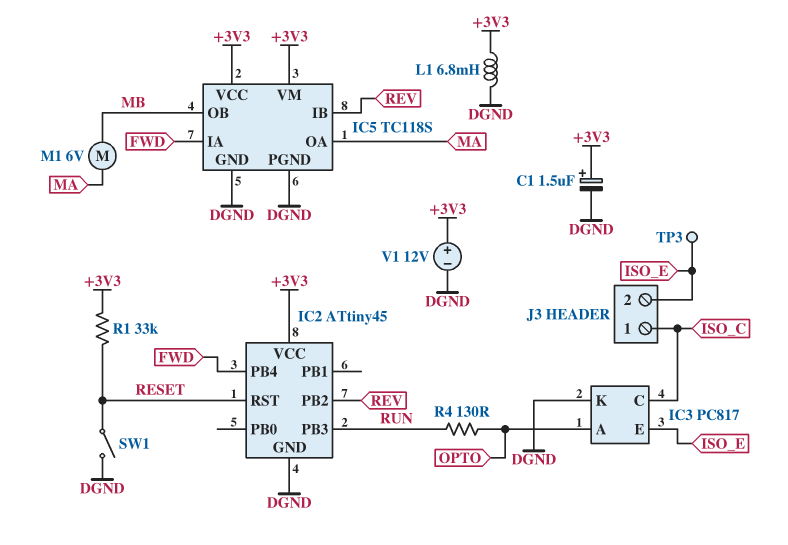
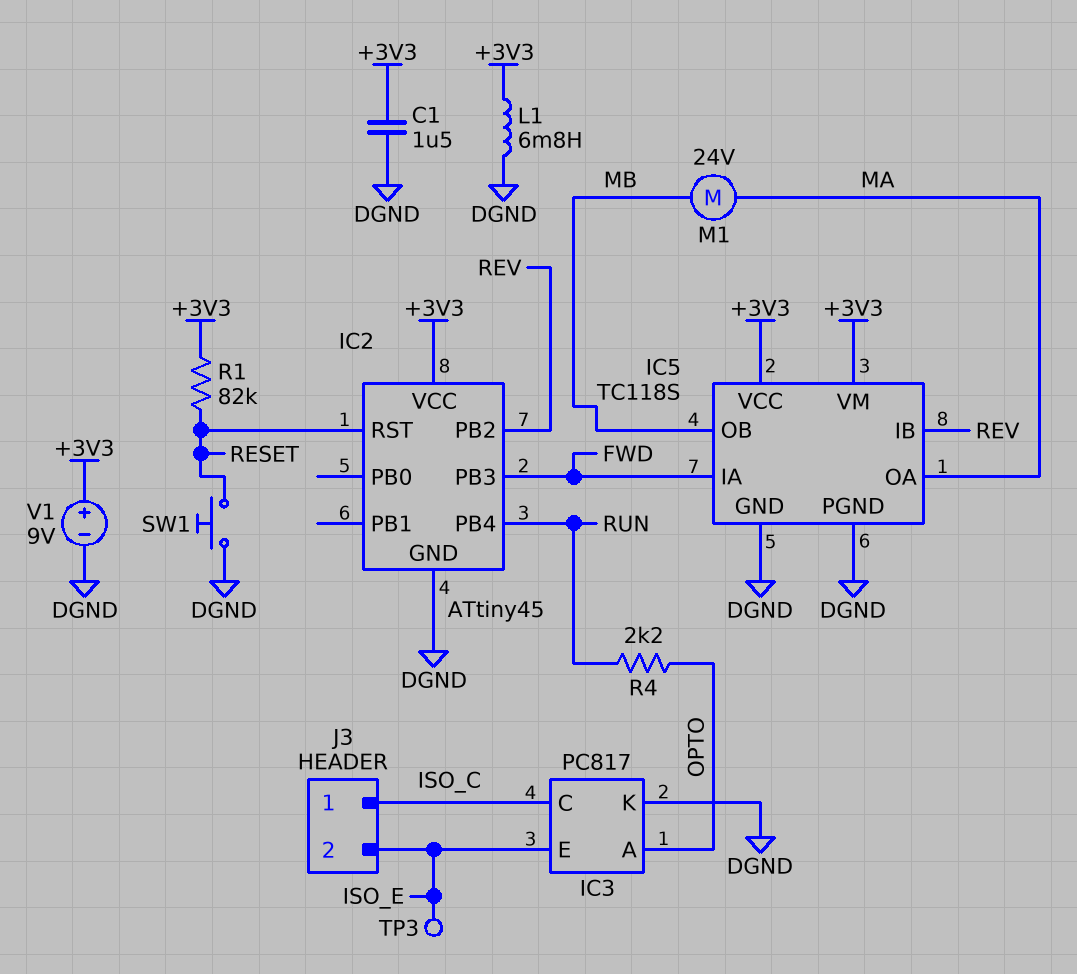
C1: 1.5uF (plus +3V3, minus DGND) -> 1.5uF (+3V3, DGND)
IC2 pin PB3: RUN -> FWD
IC2 pin PB4: FWD -> RUN
M1: motor 6V (MA, MB) -> motor 24V (MA, MB)
R1: 33k (+3V3, RESET) -> 82k (+3V3, RESET)
R4: 130 (OPTO, RUN) -> 2.2k (OPTO, RUN)
SW1: switch (DGND, RESET) -> button (DGND, RESET)
V1: 12V (plus +3V3, minus DGND) -> 9V (plus +3V3, minus DGND)

